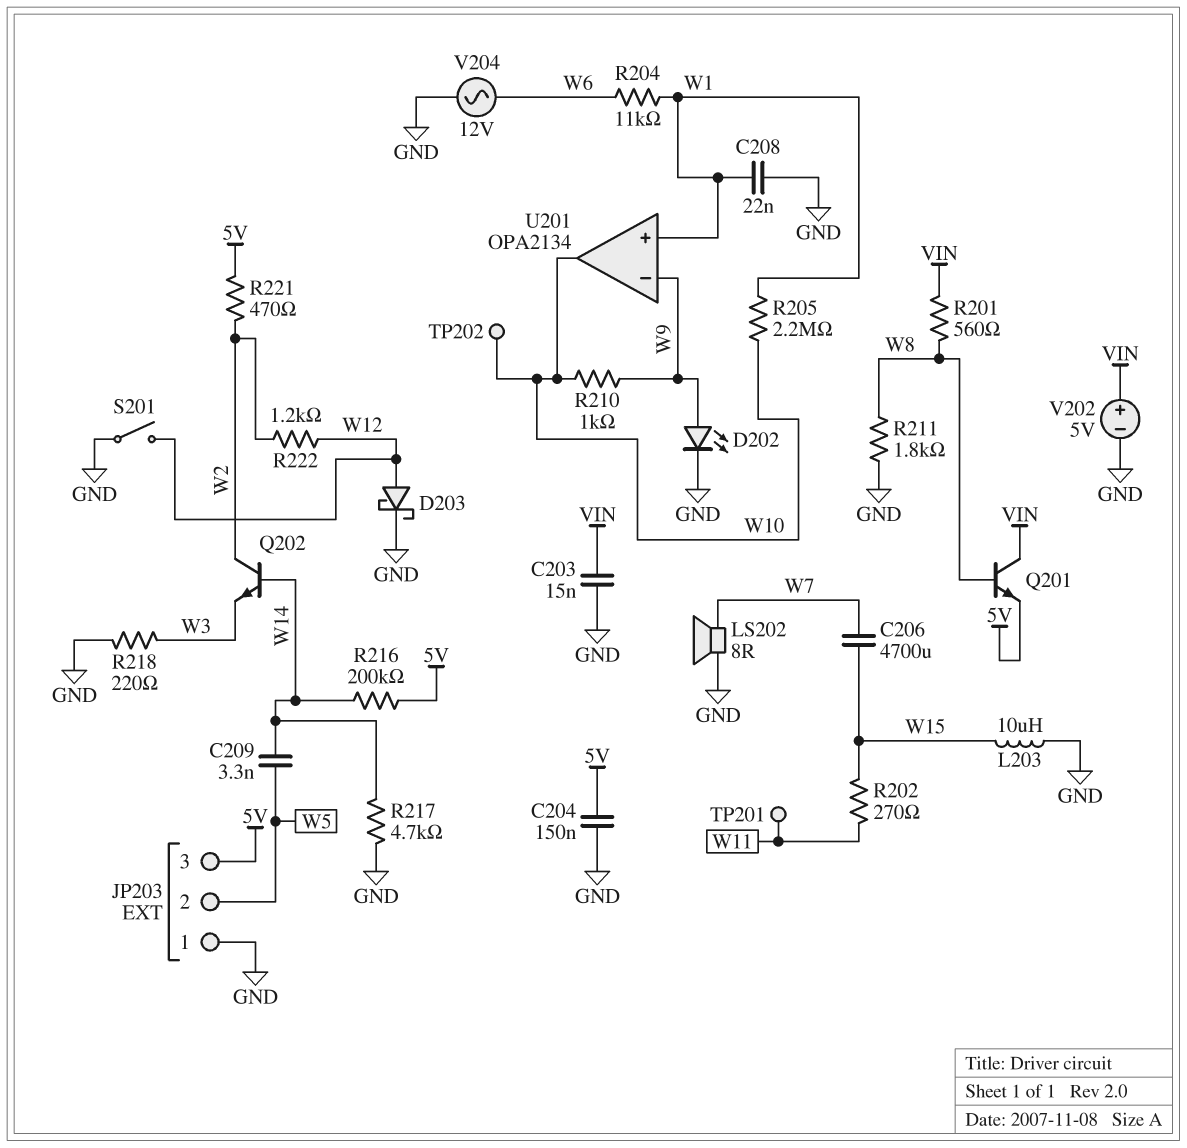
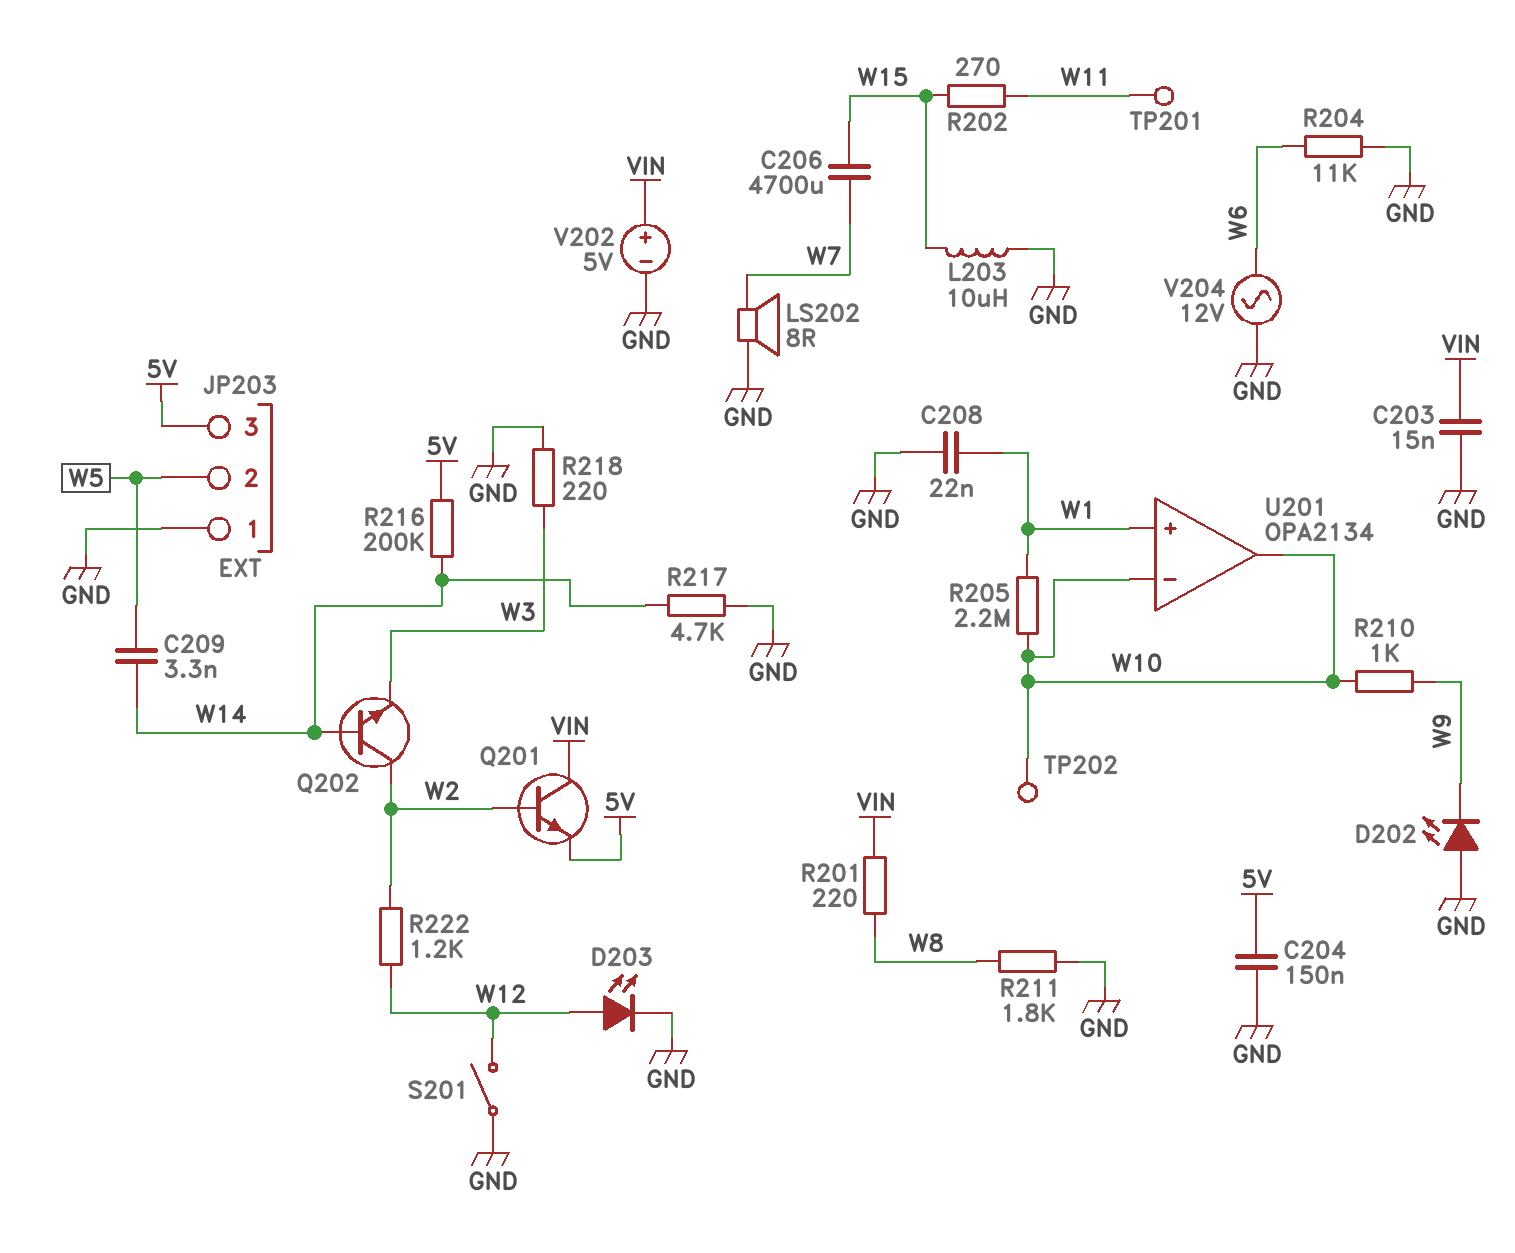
D202: LED (A W9, K GND) -> LED (A GND, K W9)
D203: schottky (A W12, K GND) -> LED (A W12, K GND)
Q201: NPN (B W8, C VIN, E 5V) -> NPN (B W2, C VIN, E 5V)
R201: 560 (VIN, W8) -> 220 (VIN, W8)
R204: 11k (W1, W6) -> 11k (GND, W6)
R221: 470 (5V, W2) -> none
U201 pin in-: W9 -> W10

